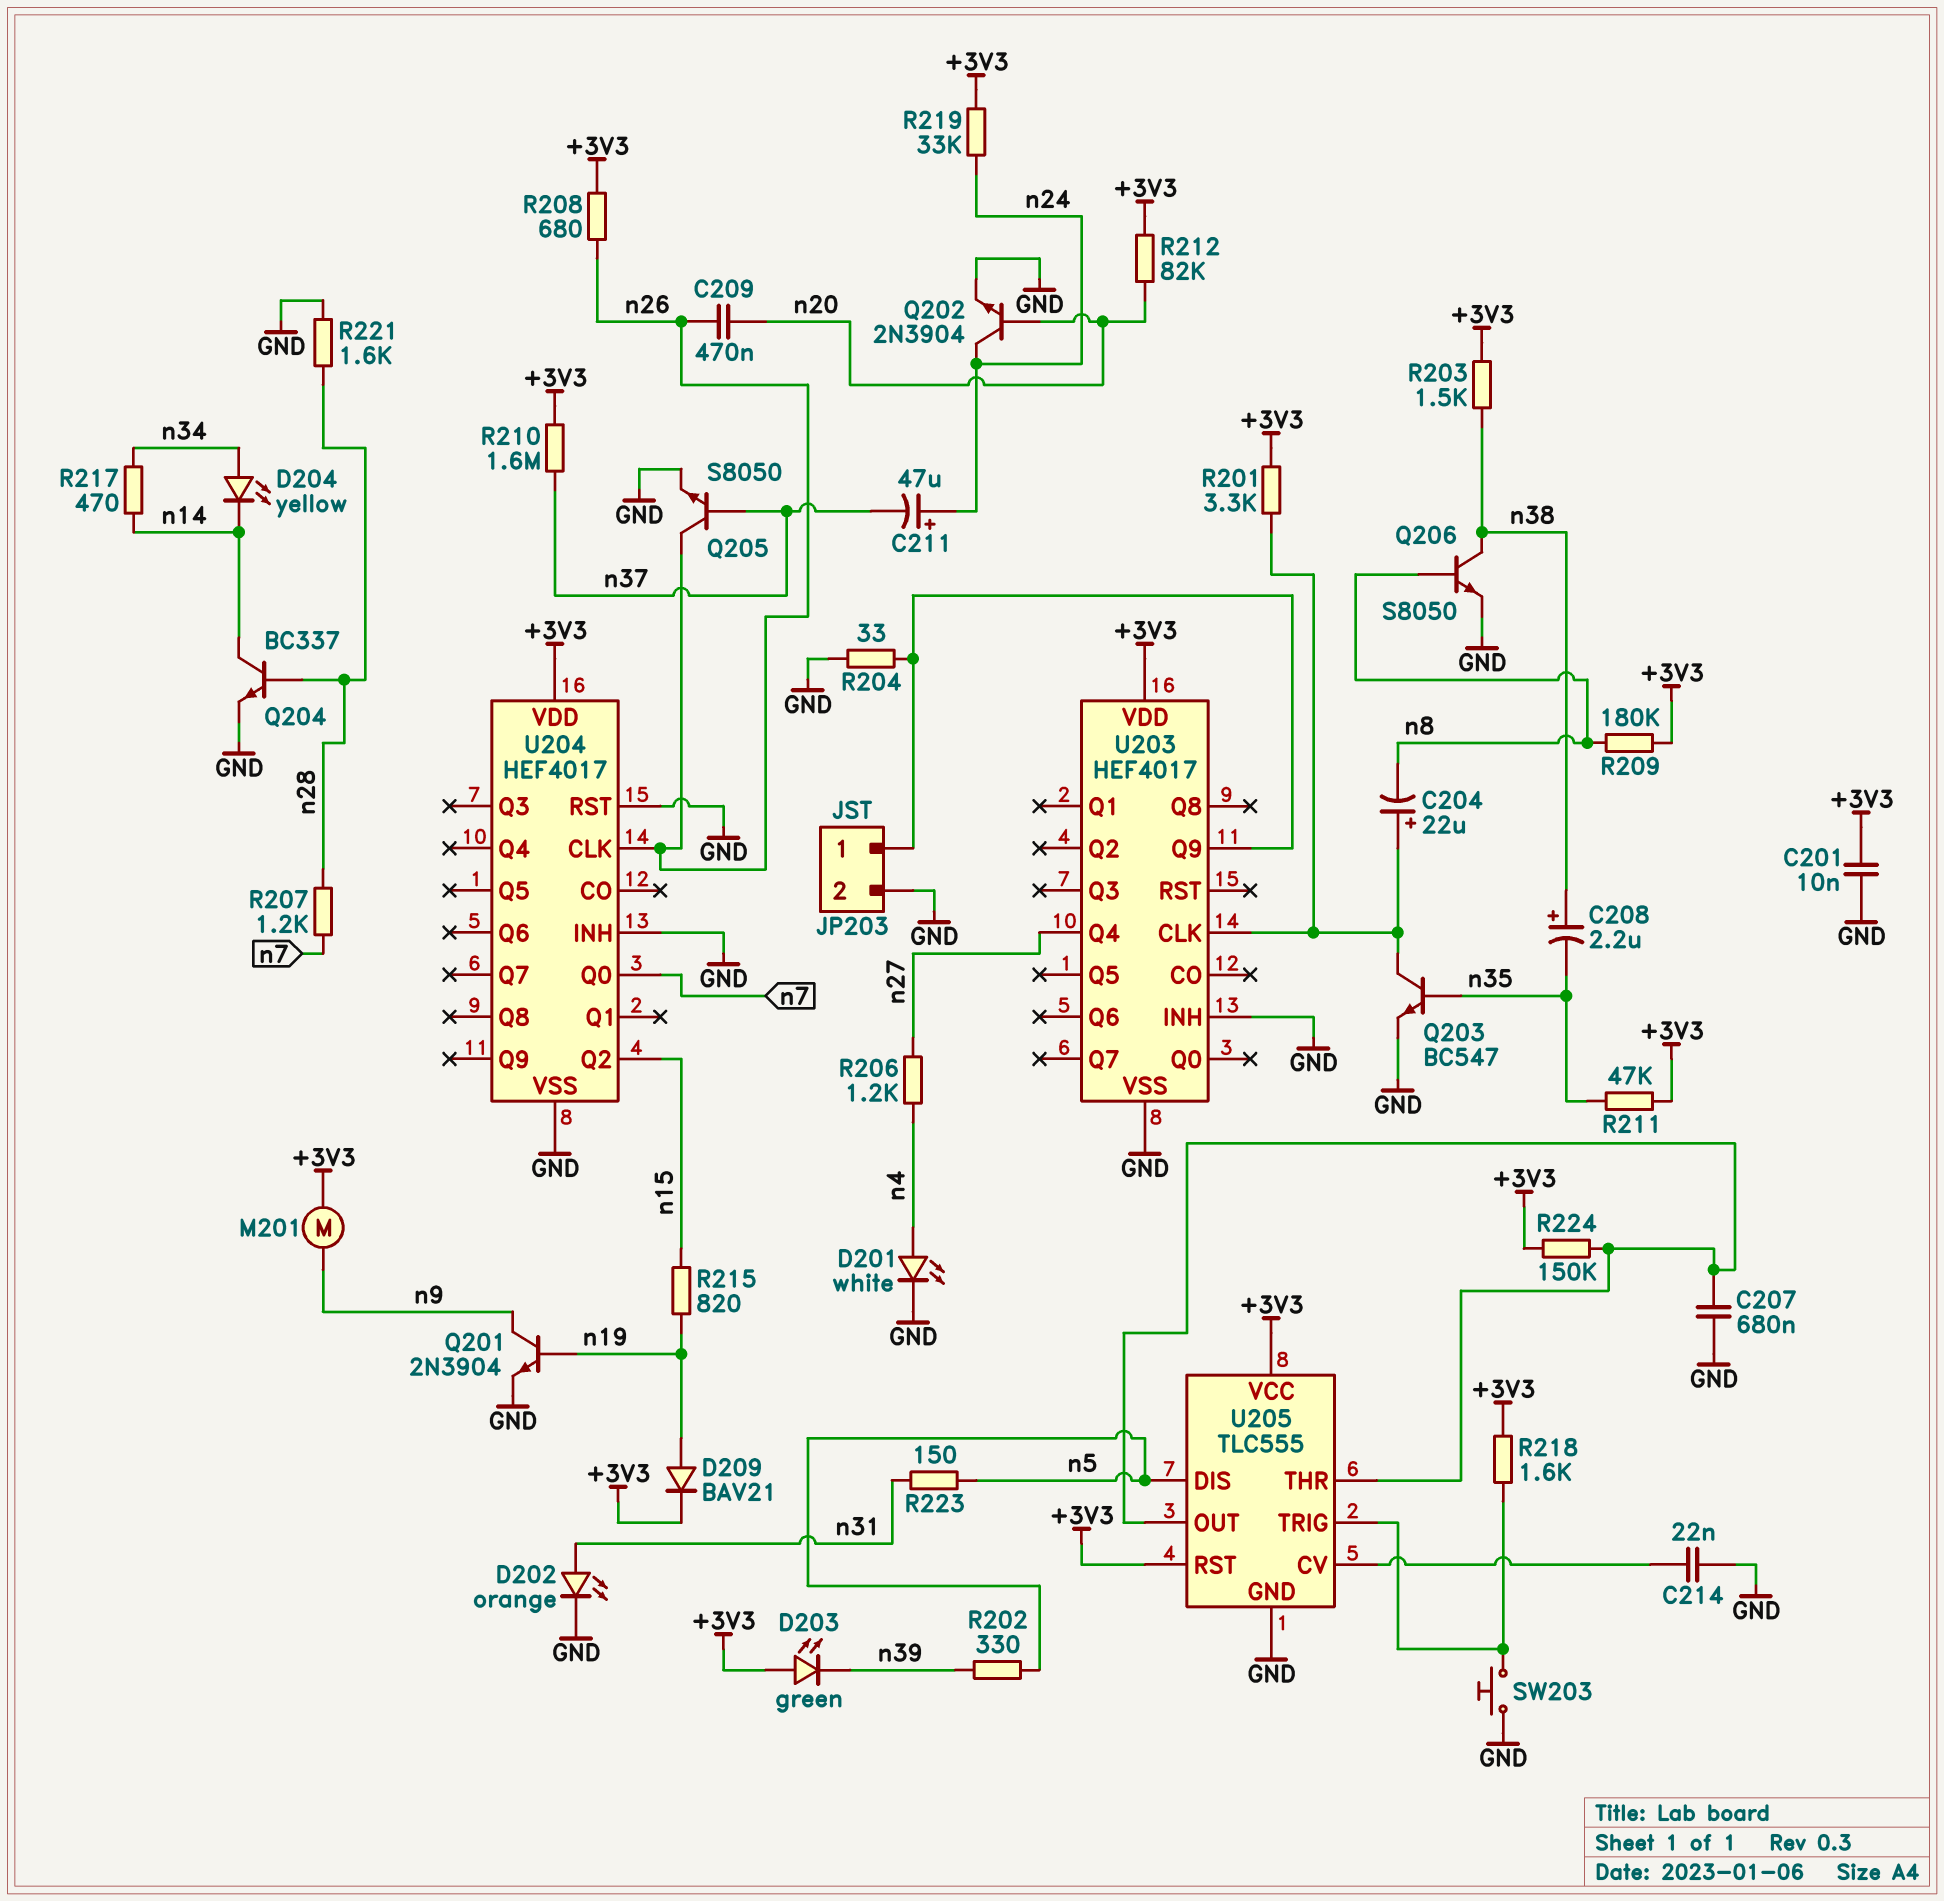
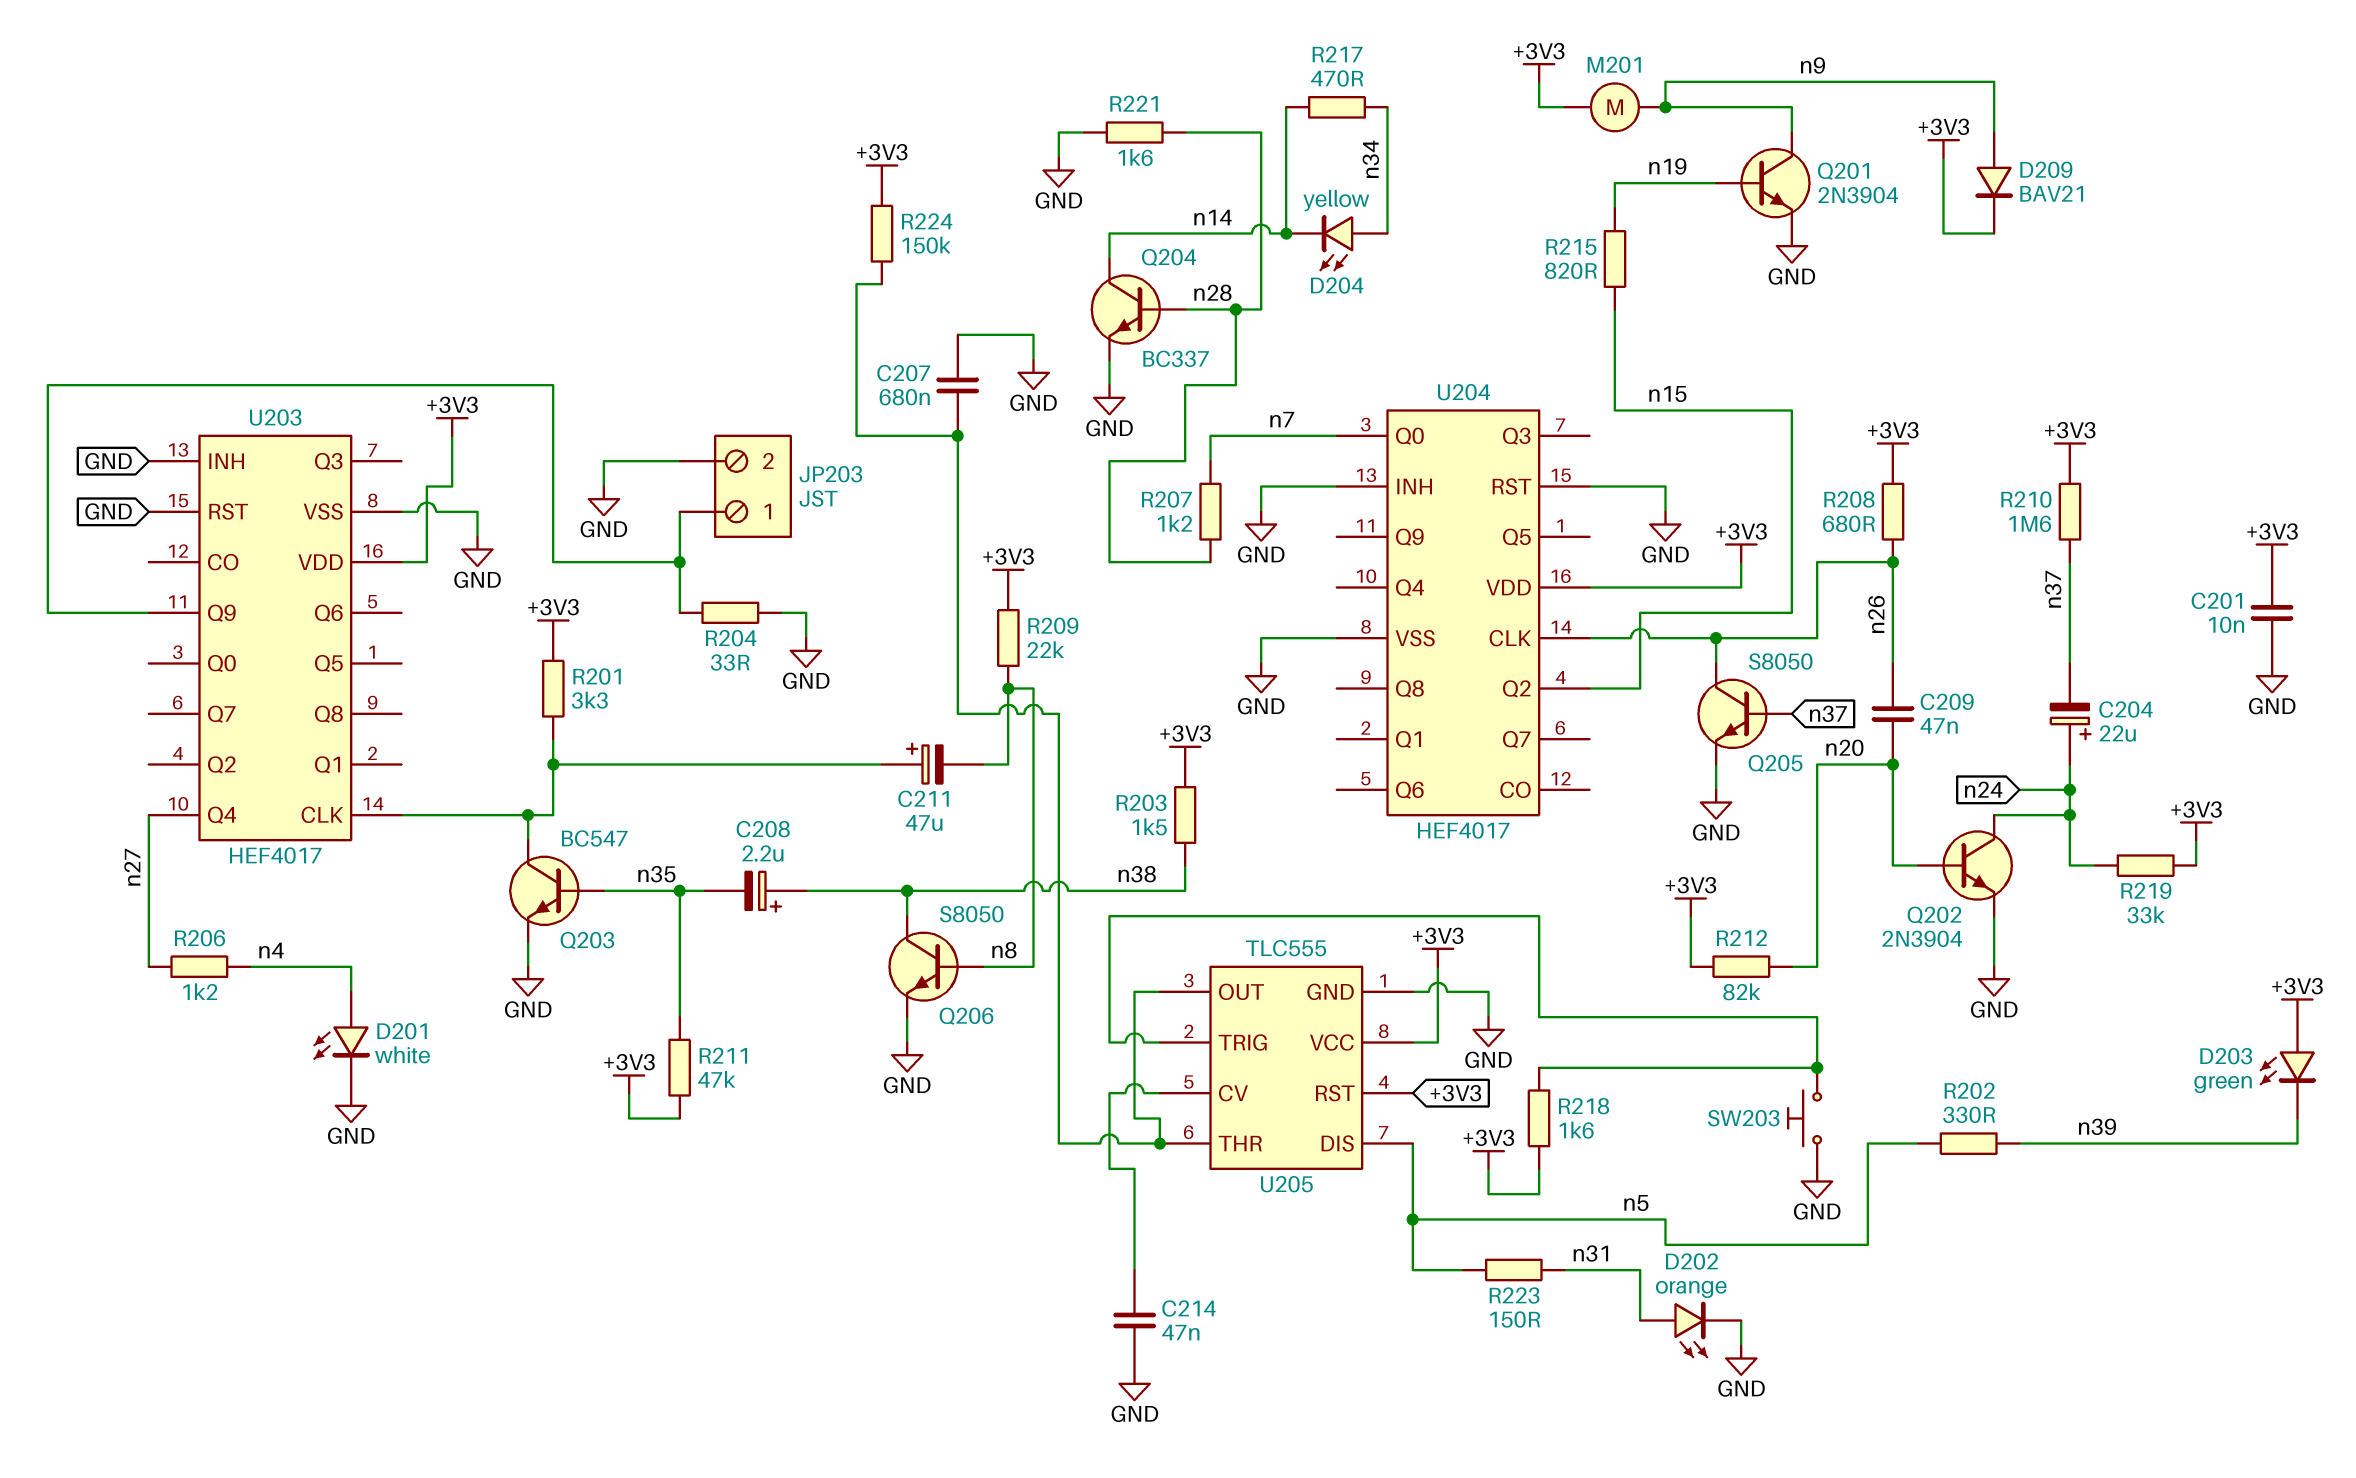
C204: 22uF (plus U203/CLK, minus n8) -> 22uF (plus n24, minus n37)
C209: 470nF (n20, n26) -> 47nF (n20, n26)
C211: 47uF (plus n24, minus n37) -> 47uF (plus U203/CLK, minus n8)
C214: 22nF (GND, U205/CV) -> 47nF (GND, U205/CV)
D209: diode BAV21 (A n19, K +3V3) -> diode BAV21 (A n9, K +3V3)
R209: 180k (+3V3, n8) -> 22k (+3V3, n8)
U203 pin RST: none -> GND

